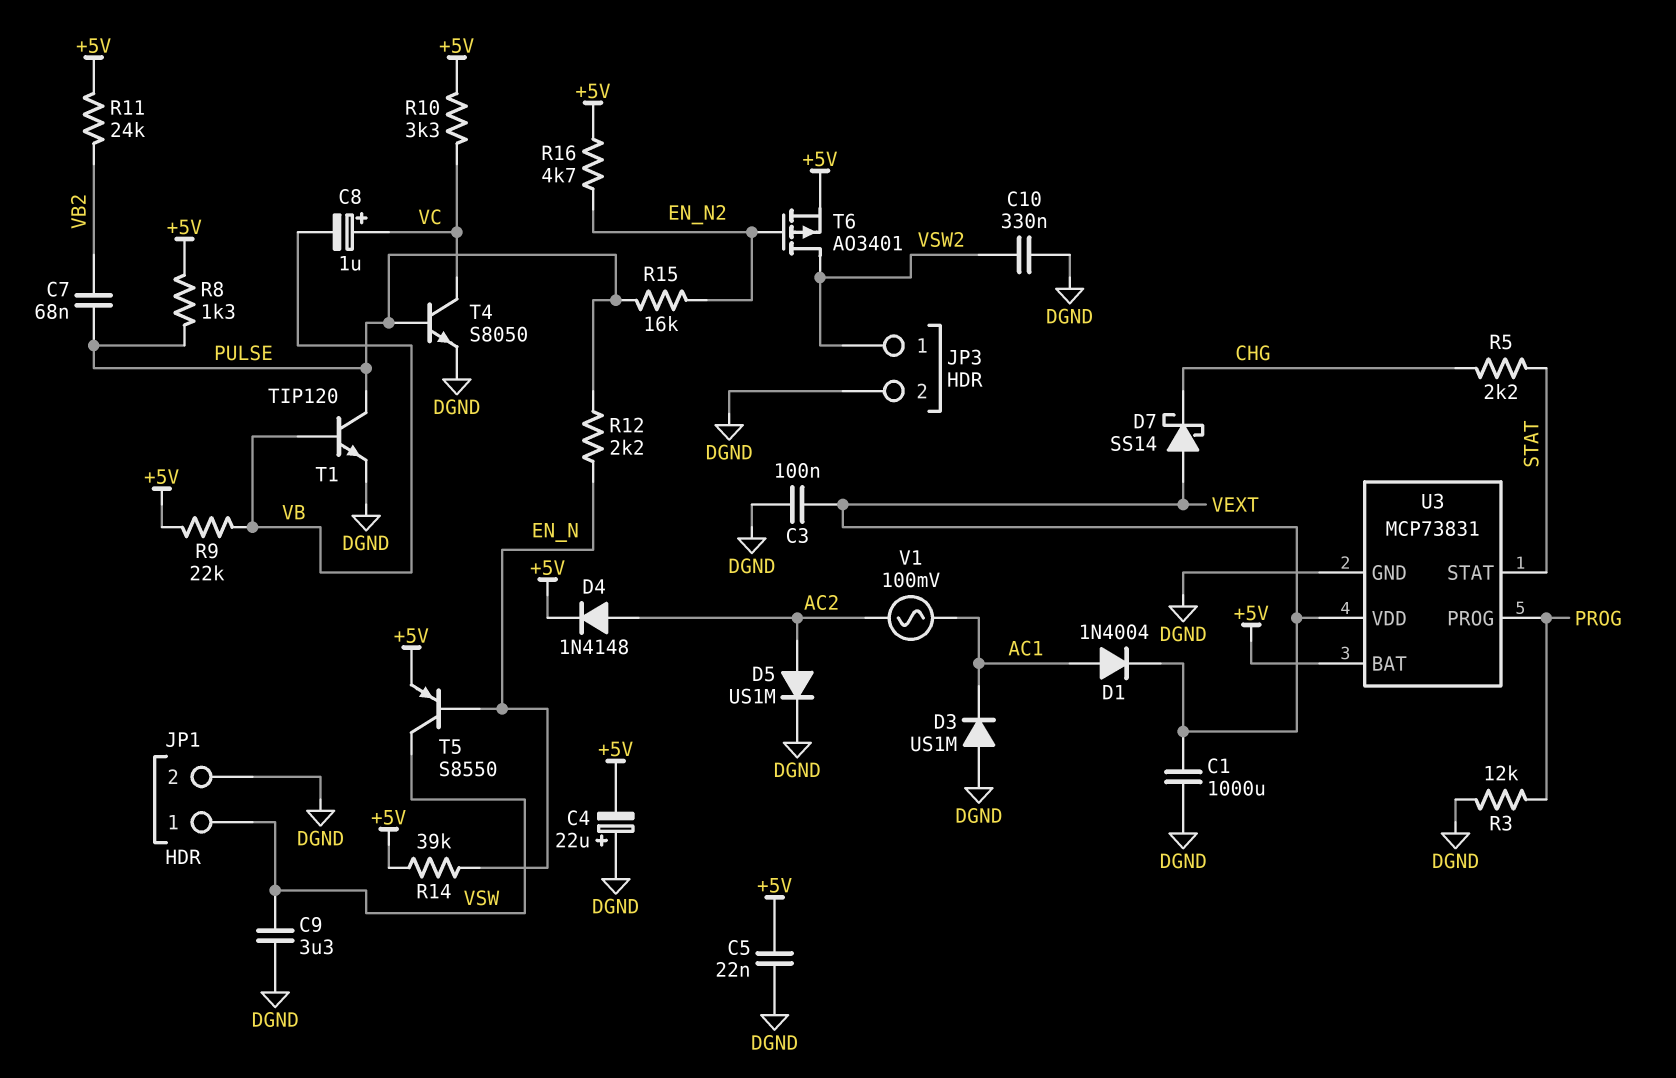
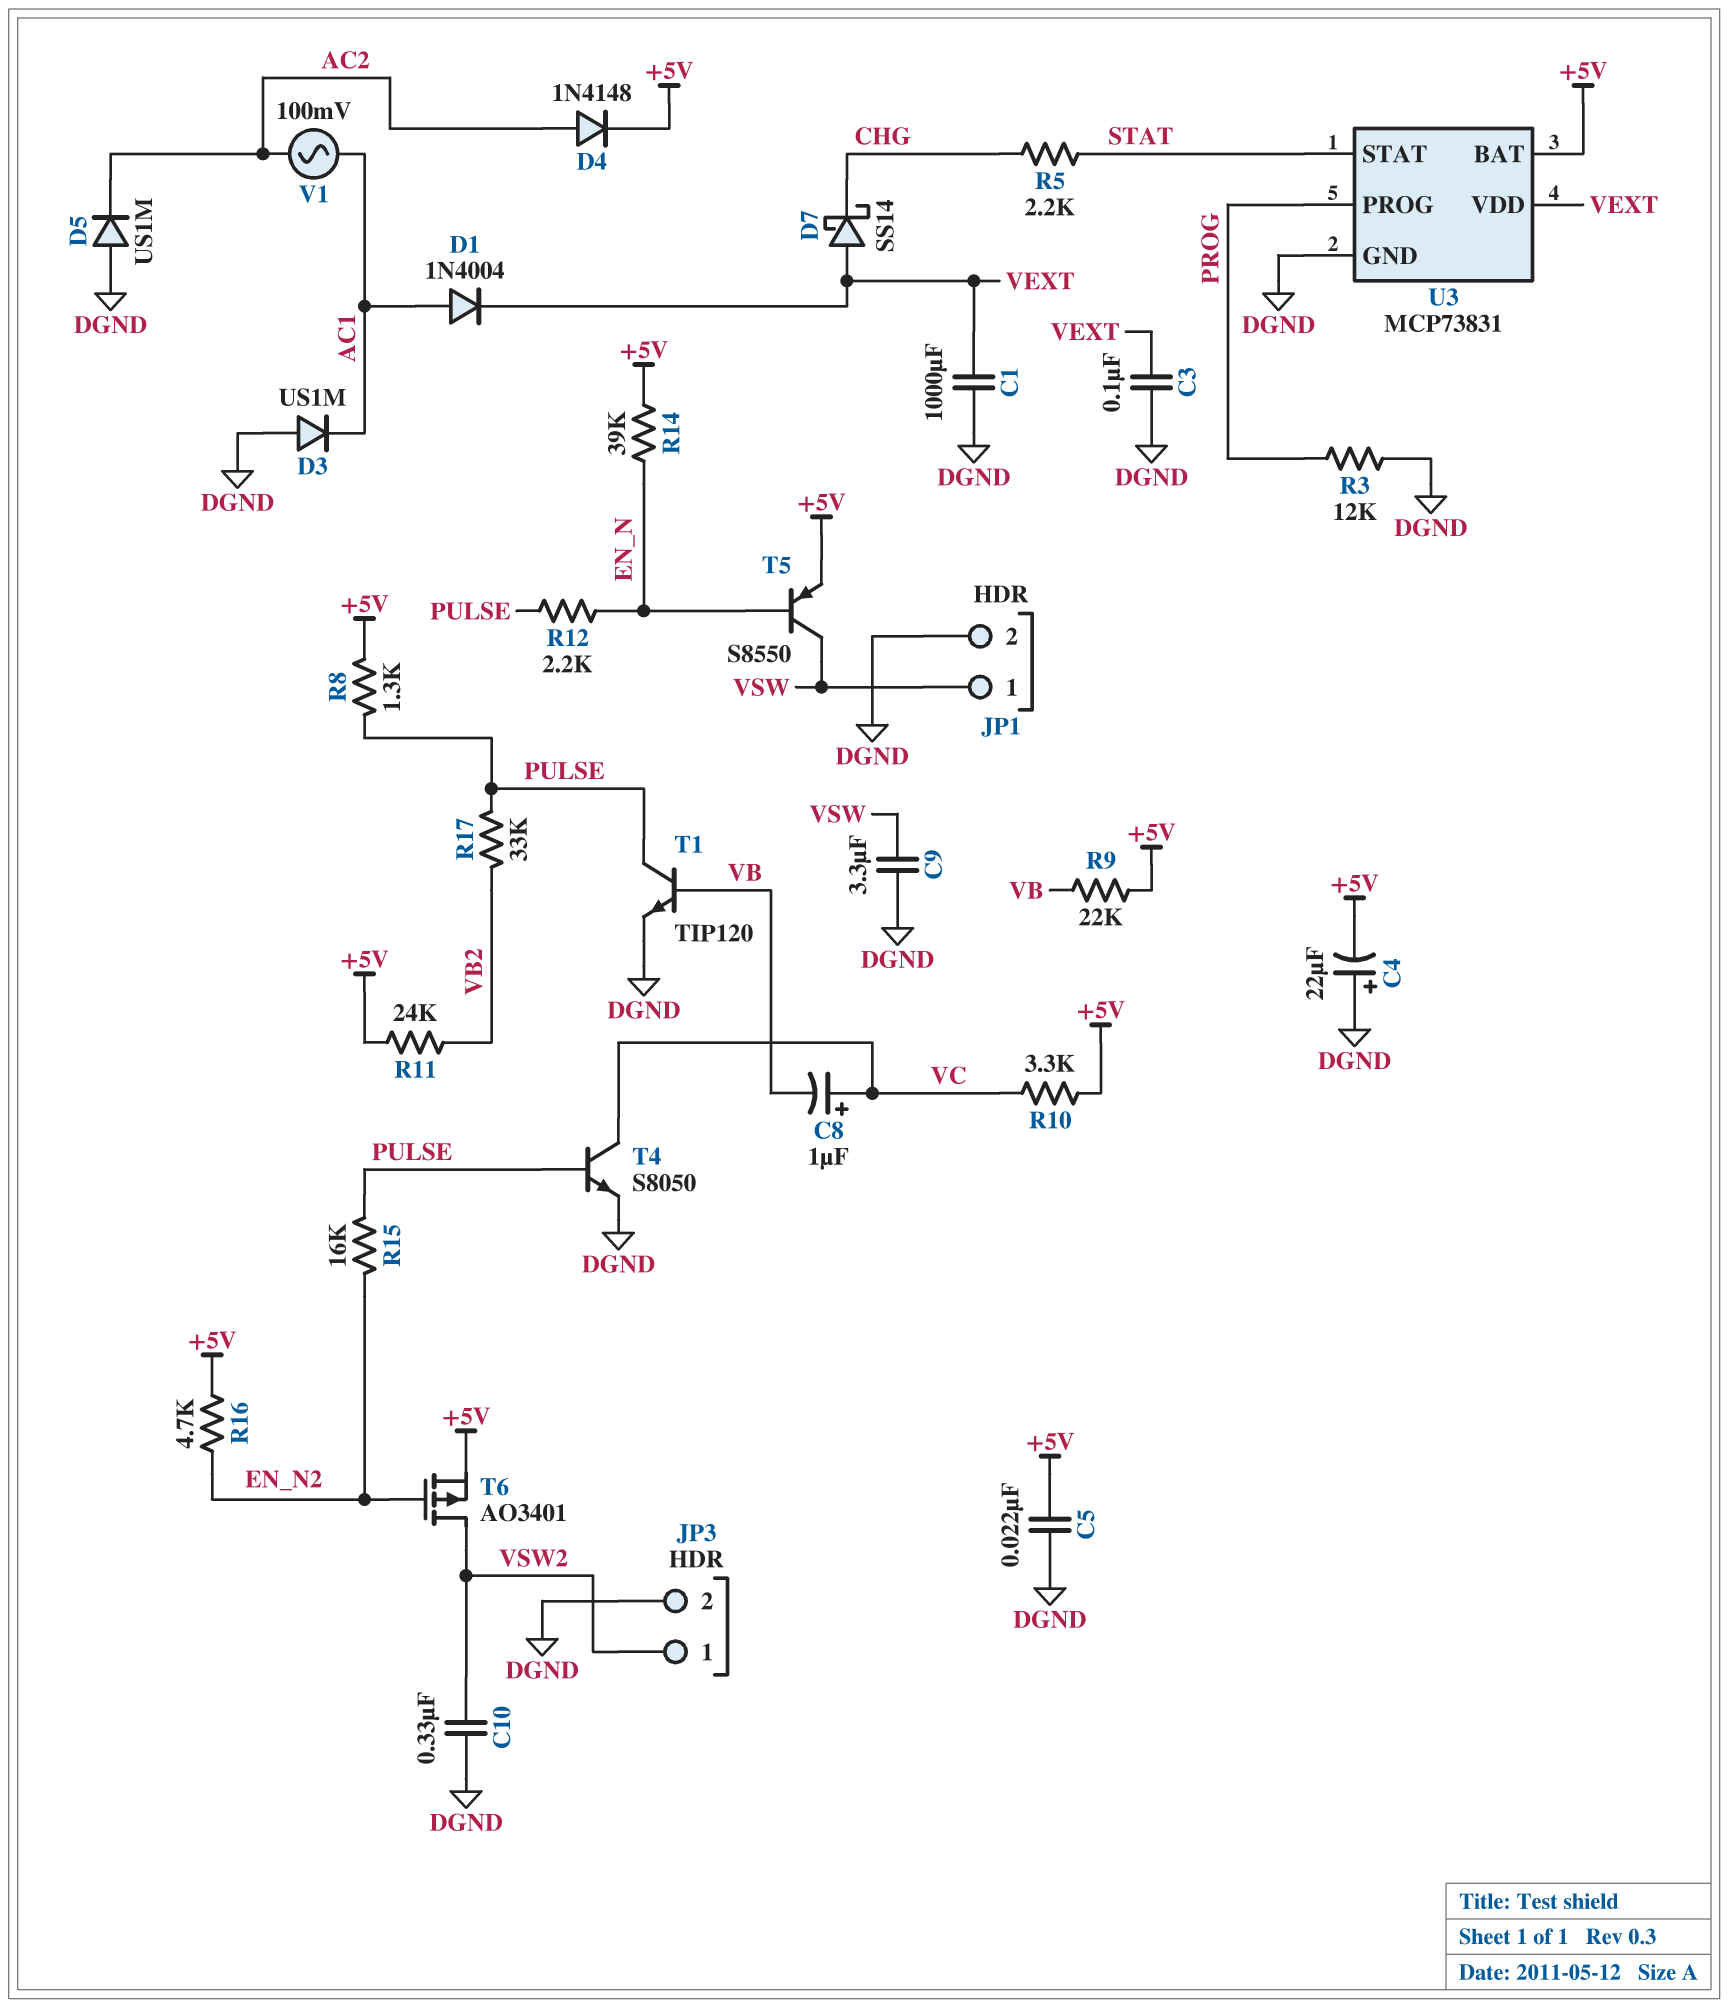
C7: 68nF (PULSE, VB2) -> none
D5: diode US1M (A AC2, K DGND) -> diode US1M (A DGND, K AC2)
R17: none -> 33k (PULSE, VB2)

